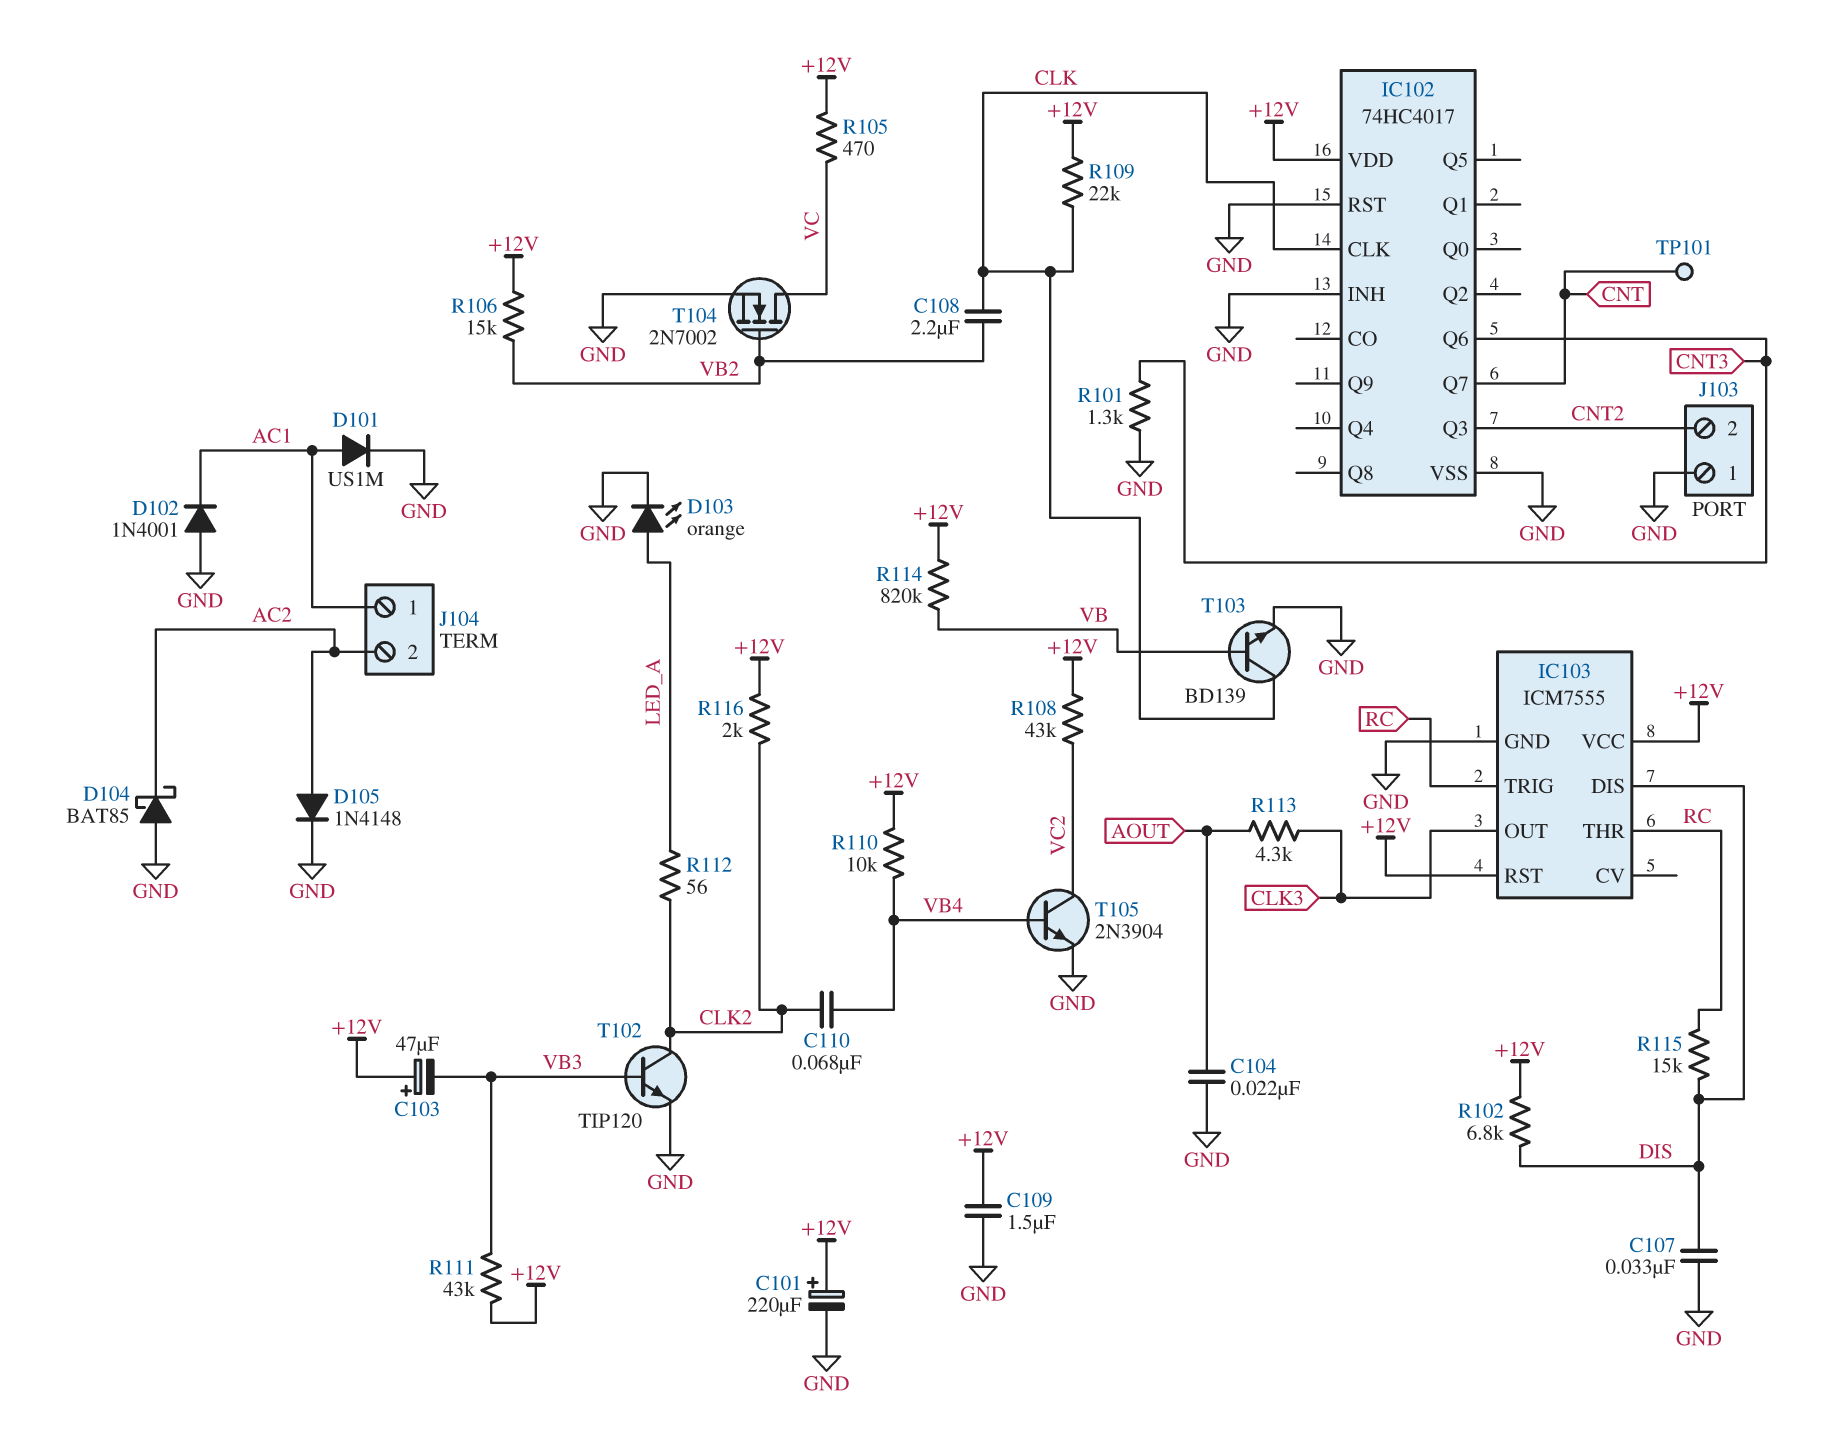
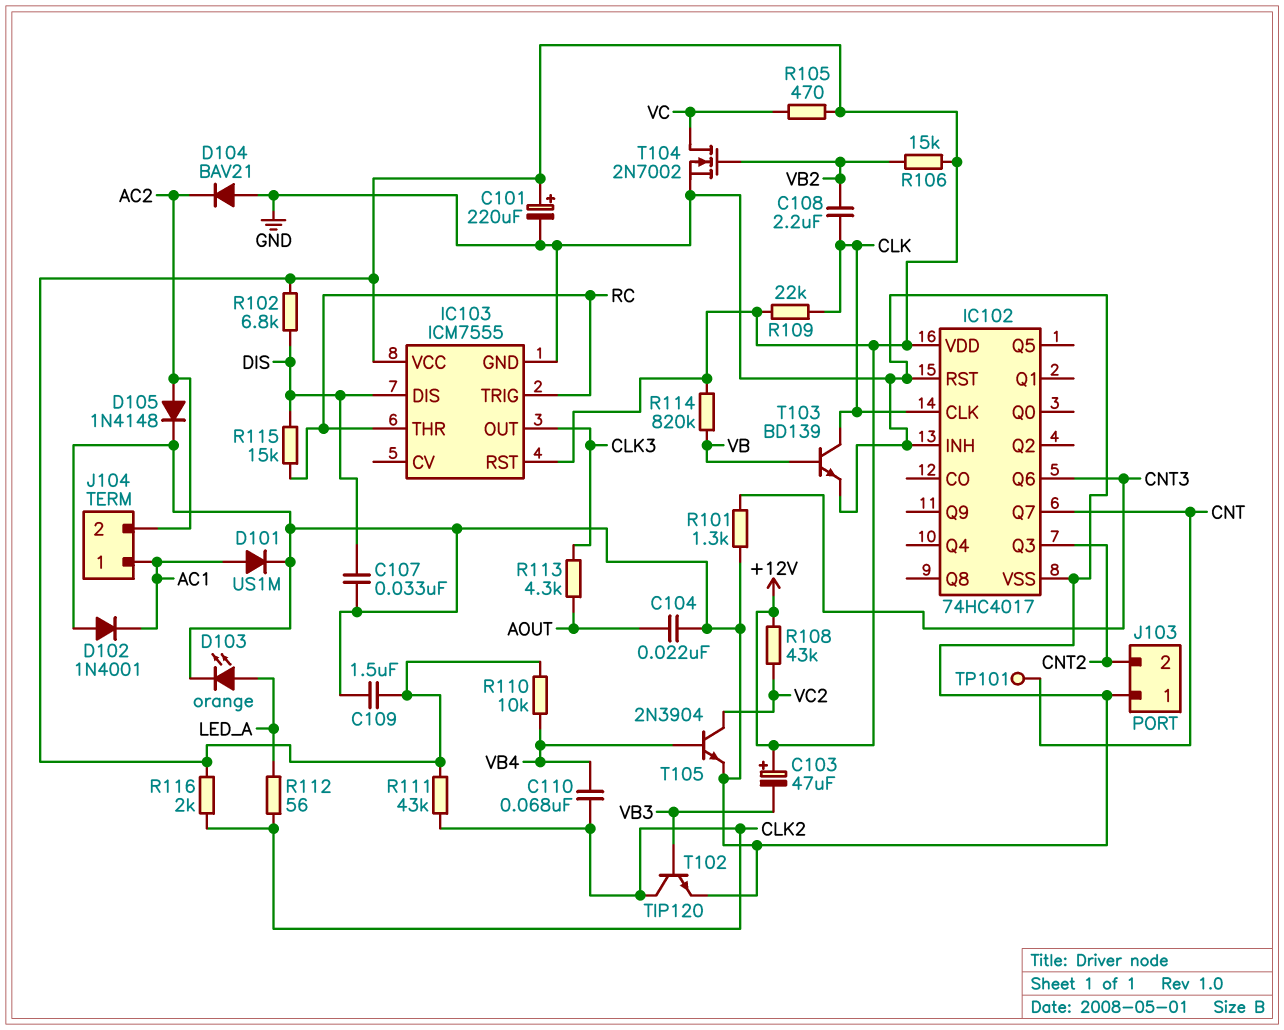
D104: schottky BAT85 (A GND, K AC2) -> diode BAV21 (A GND, K AC2)
R111: 43k (+12V, VB3) -> 43k (+12V, CLK2)

